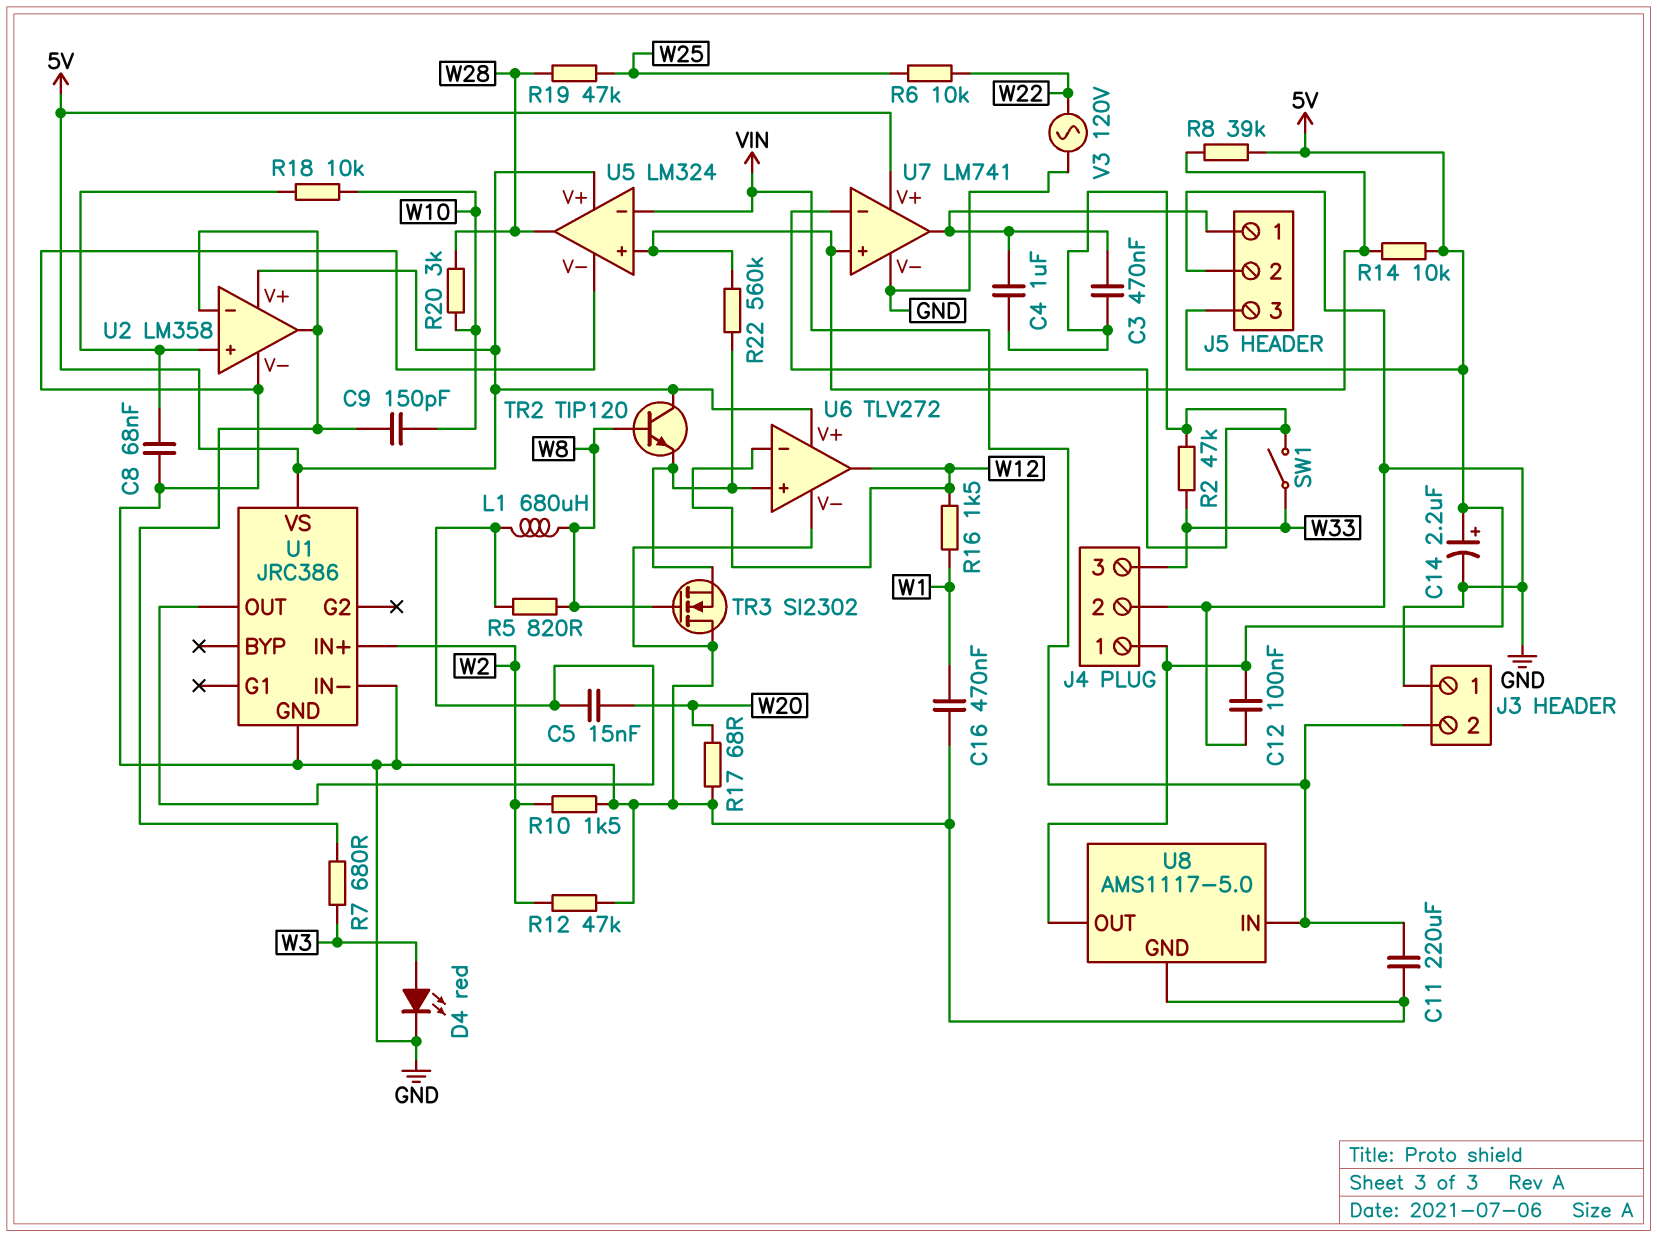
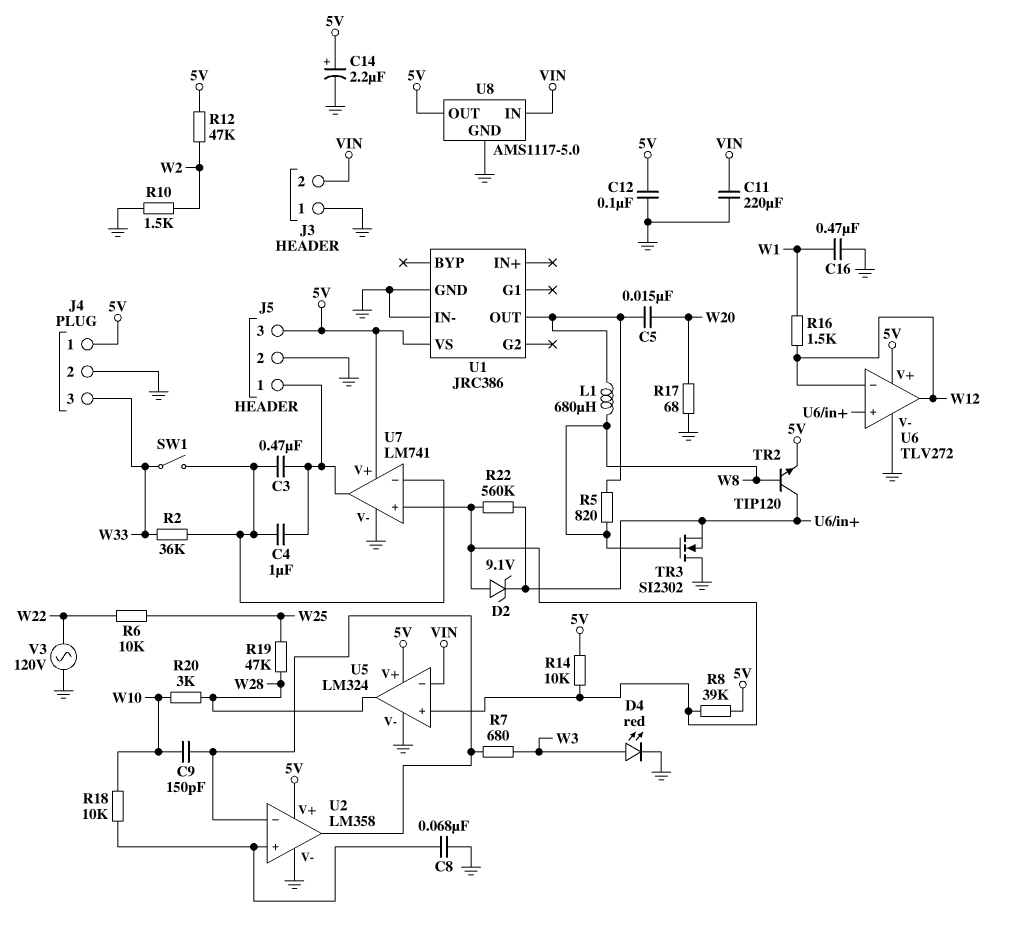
D2: none -> zener 9.1V (A U5/in+, K U6/in+)
R2: 47k (U7/in-, W33) -> 36k (U7/in-, W33)
R12: 47k (GND, W2) -> 47k (5V, W2)
TR2: NPN TIP120 (B W8, C 5V, E U6/in+) -> NPN TIP120 (B W8, C U6/in+, E 5V)
U1 pin IN+: W2 -> none

